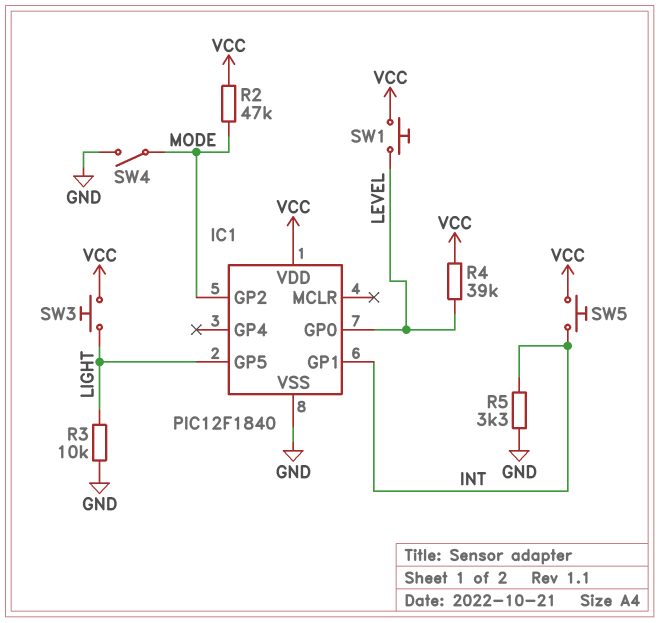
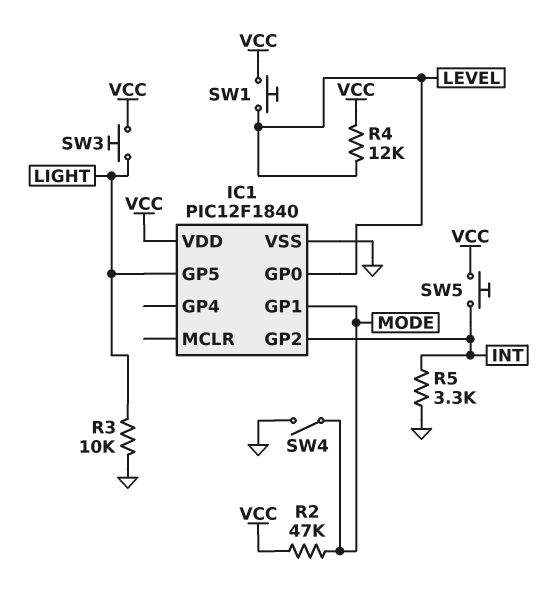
IC1 pin GP1: INT -> MODE
IC1 pin GP2: MODE -> INT
R4: 39k (LEVEL, VCC) -> 12k (LEVEL, VCC)

